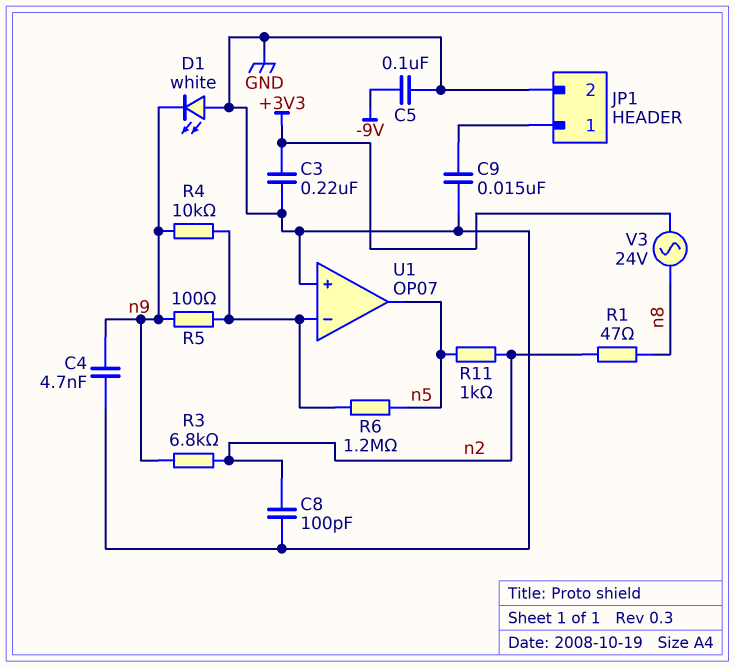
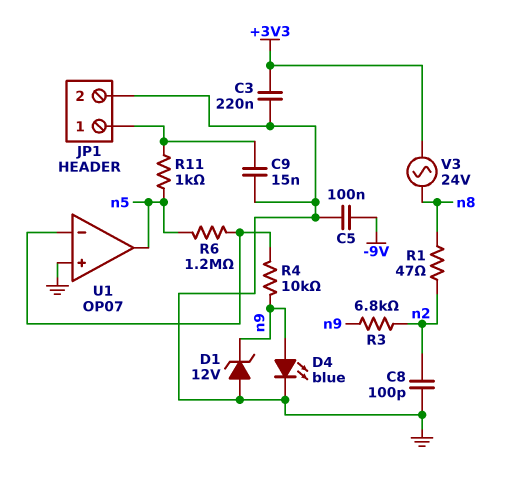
C4: 4.7nF (GND, n9) -> none
D1: LED white (A GND, K n9) -> zener 12V (A GND, K n9)
D4: none -> LED blue (A n9, K GND)
R5: 100 (U1/in-, n9) -> none
R11: 1k (n2, n5) -> 1k (JP1/1, n5)

